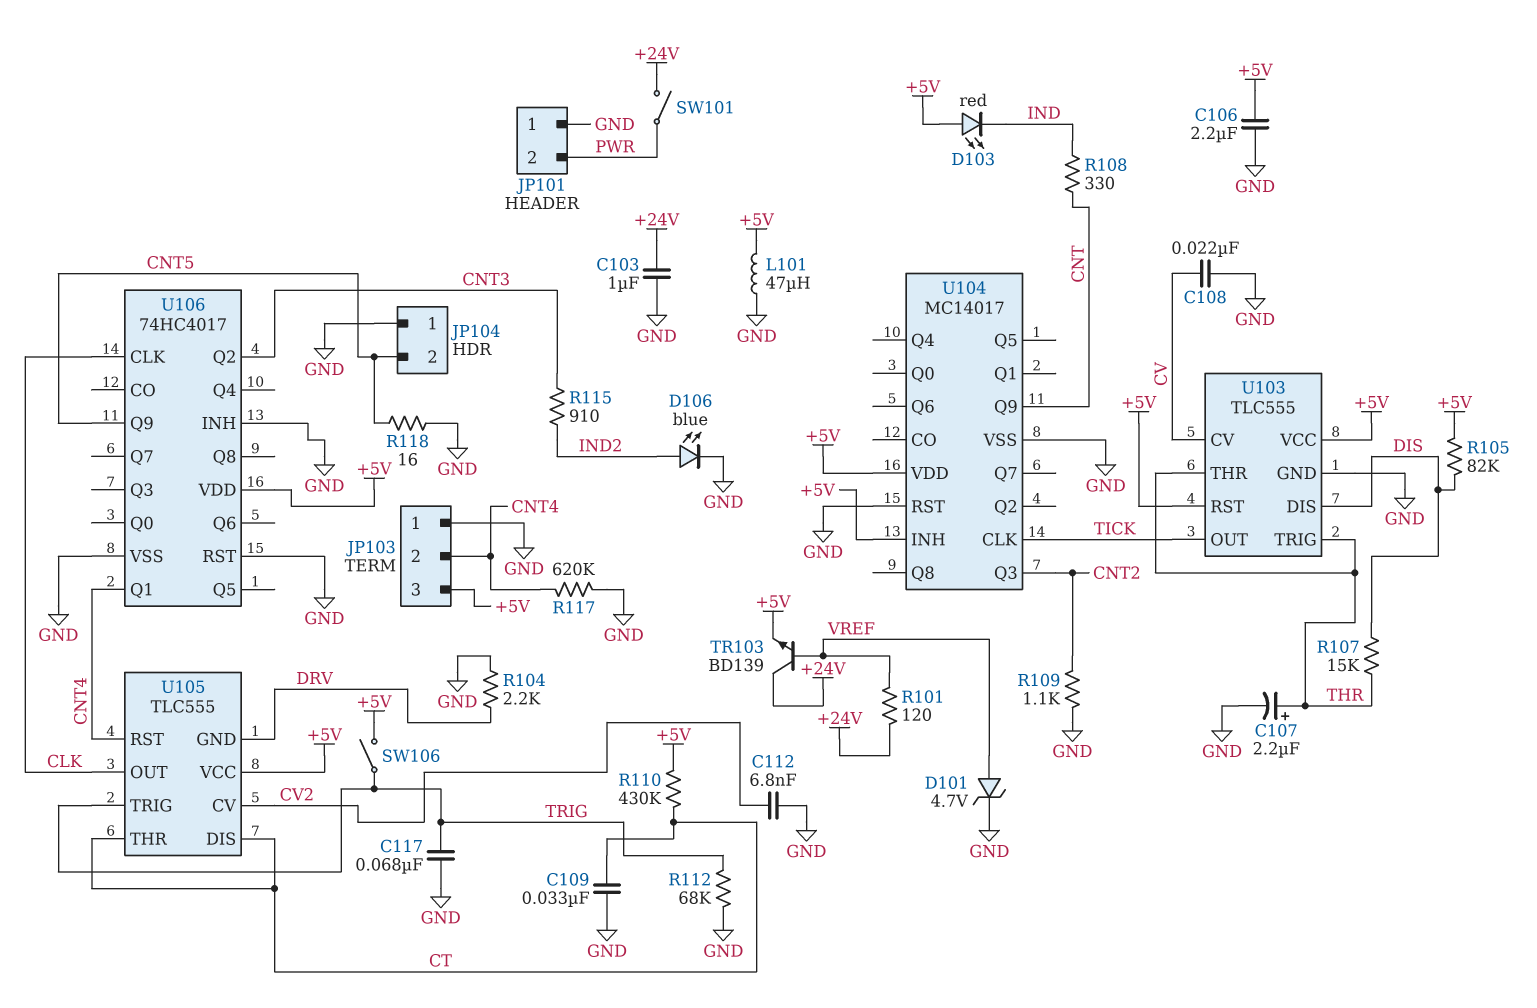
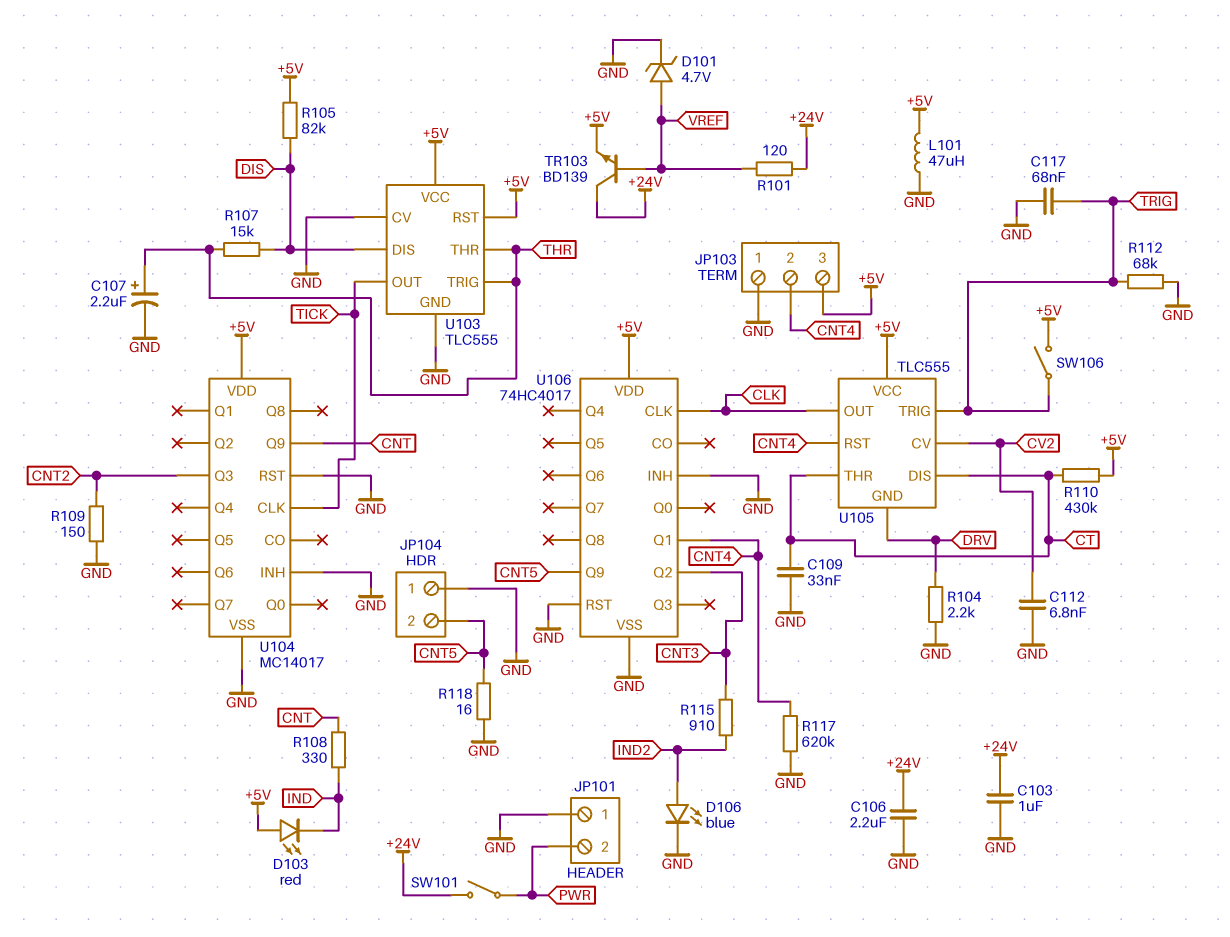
C106: 2.2uF (+5V, GND) -> 2.2uF (+24V, GND)
C108: 22nF (CV, GND) -> none
R109: 1.1k (CNT2, GND) -> 150 (CNT2, GND)
U103 pin CV: CV -> GND
U104 pin INH: +5V -> GND

